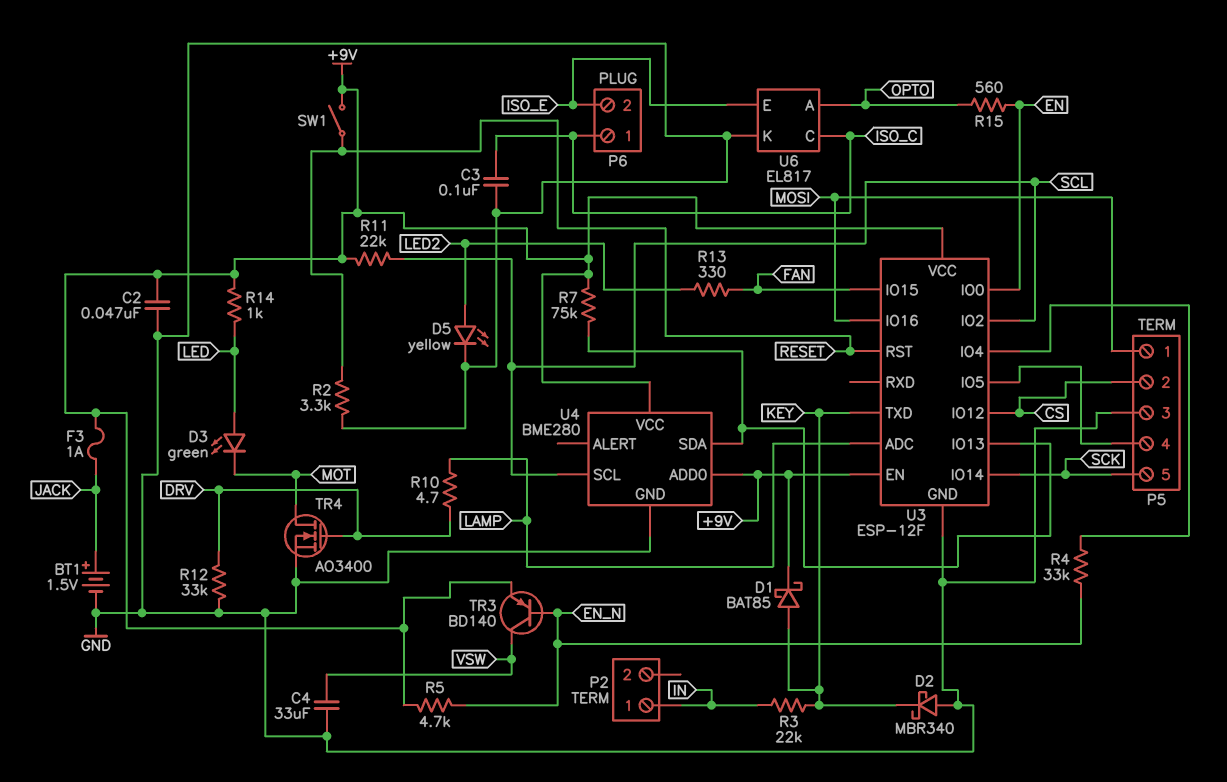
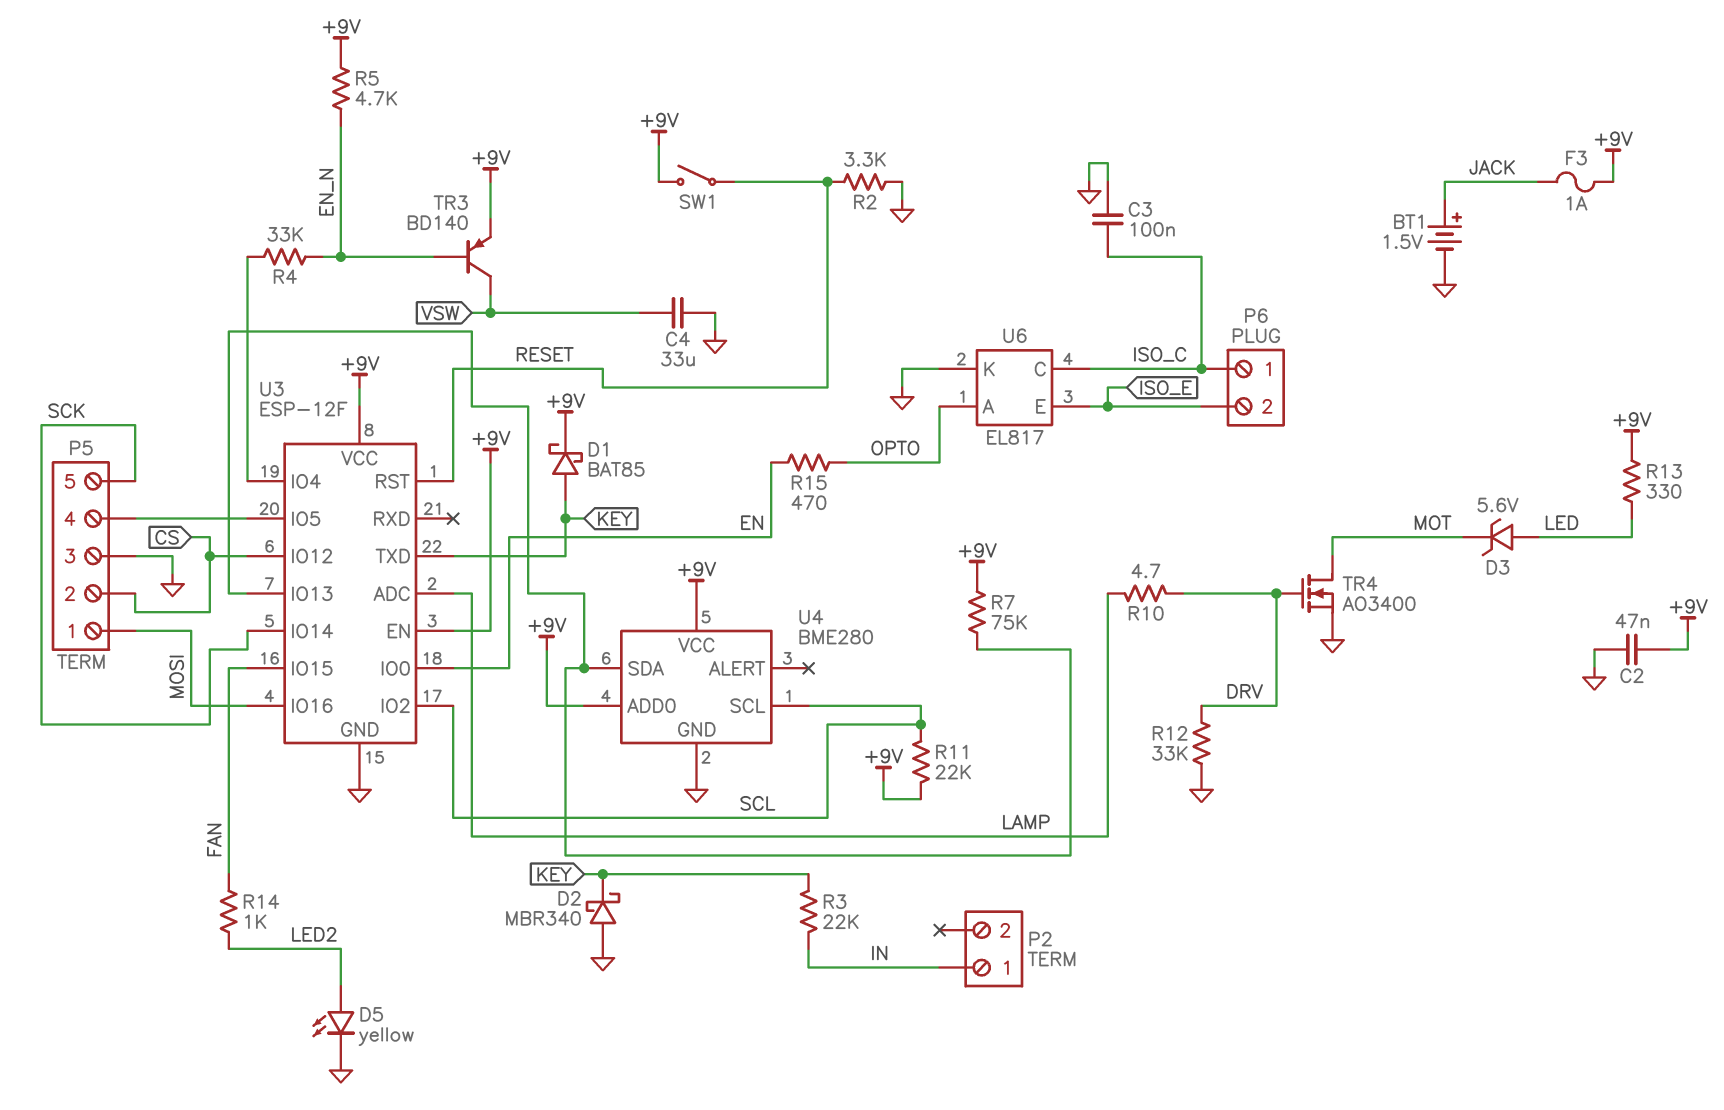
D3: LED green (A LED, K MOT) -> zener 5.6V (A LED, K MOT)
R13: 330 (FAN, LED2) -> 330 (+9V, LED)
R14: 1k (+9V, LED) -> 1k (FAN, LED2)
R15: 560 (EN, OPTO) -> 470 (EN, OPTO)

